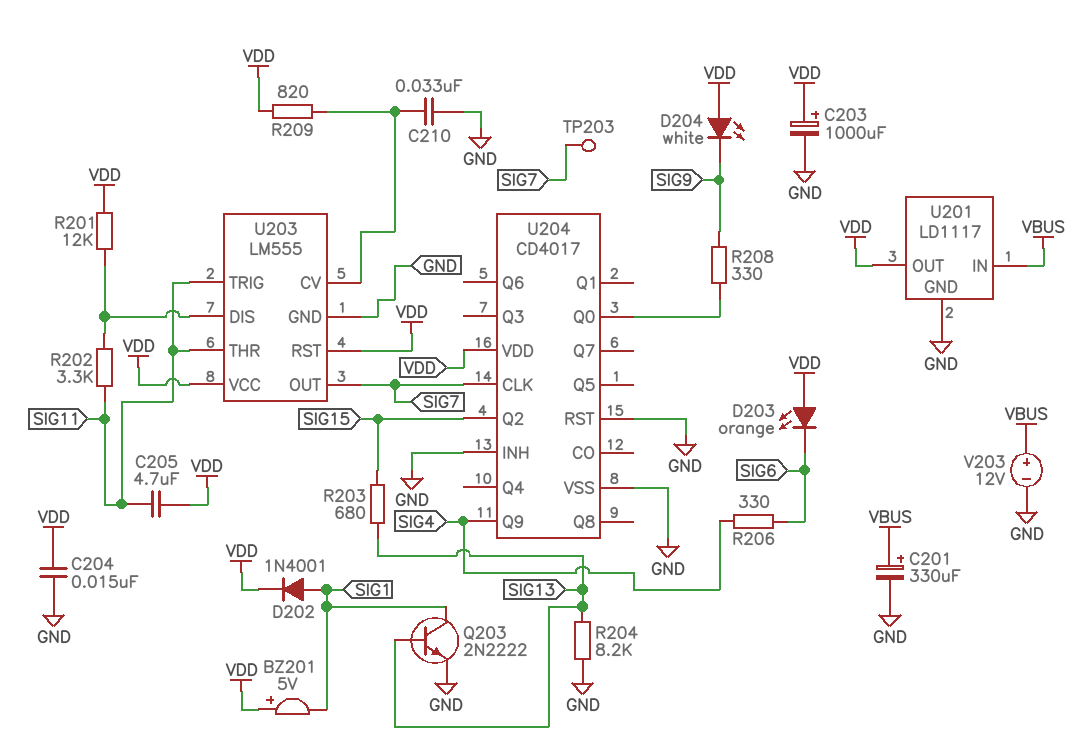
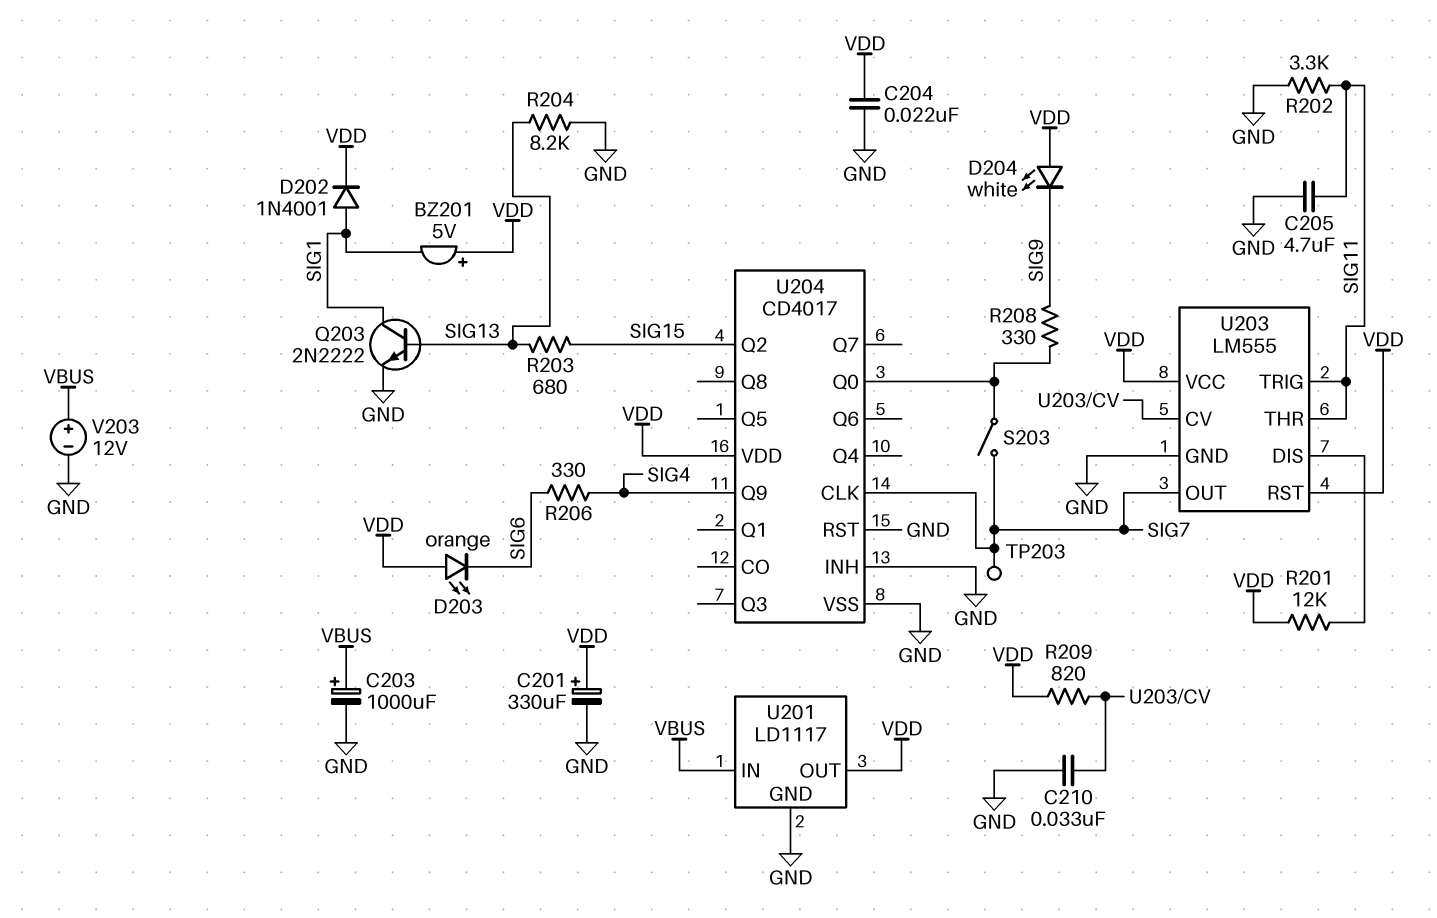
C201: 330uF (plus VBUS, minus GND) -> 330uF (plus VDD, minus GND)
C203: 1000uF (plus VDD, minus GND) -> 1000uF (plus VBUS, minus GND)
C204: 15nF (GND, VDD) -> 22nF (GND, VDD)
C205: 4.7uF (SIG11, VDD) -> 4.7uF (GND, SIG11)
R202: 3.3k (SIG11, U203/DIS) -> 3.3k (GND, SIG11)
S203: none -> switch (SIG7, U204/Q0)

